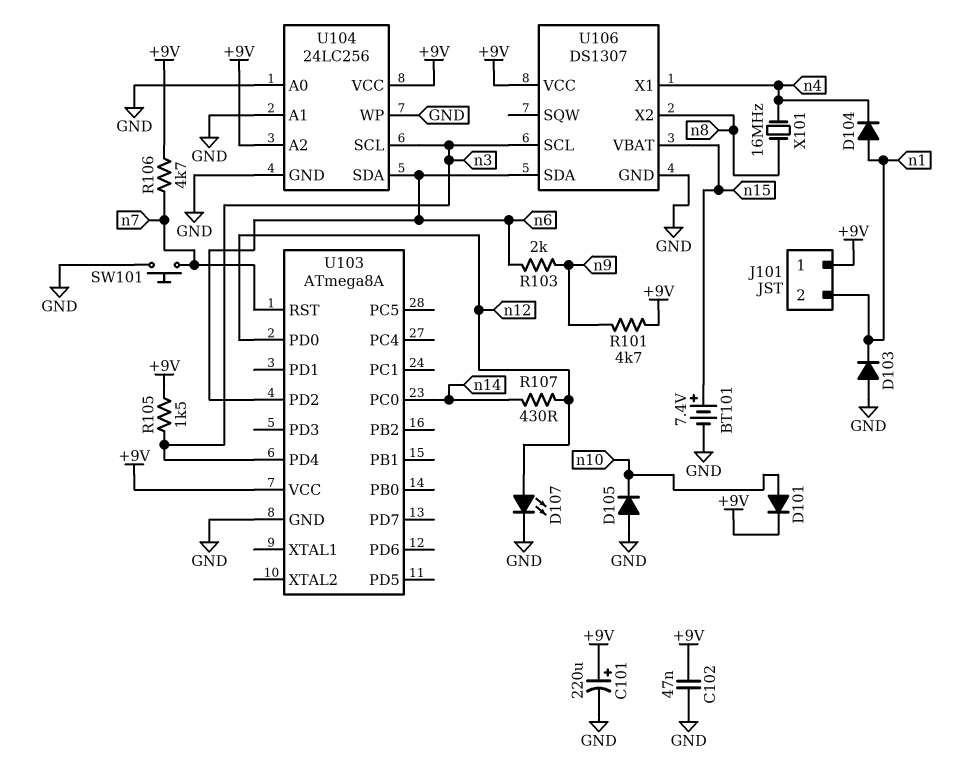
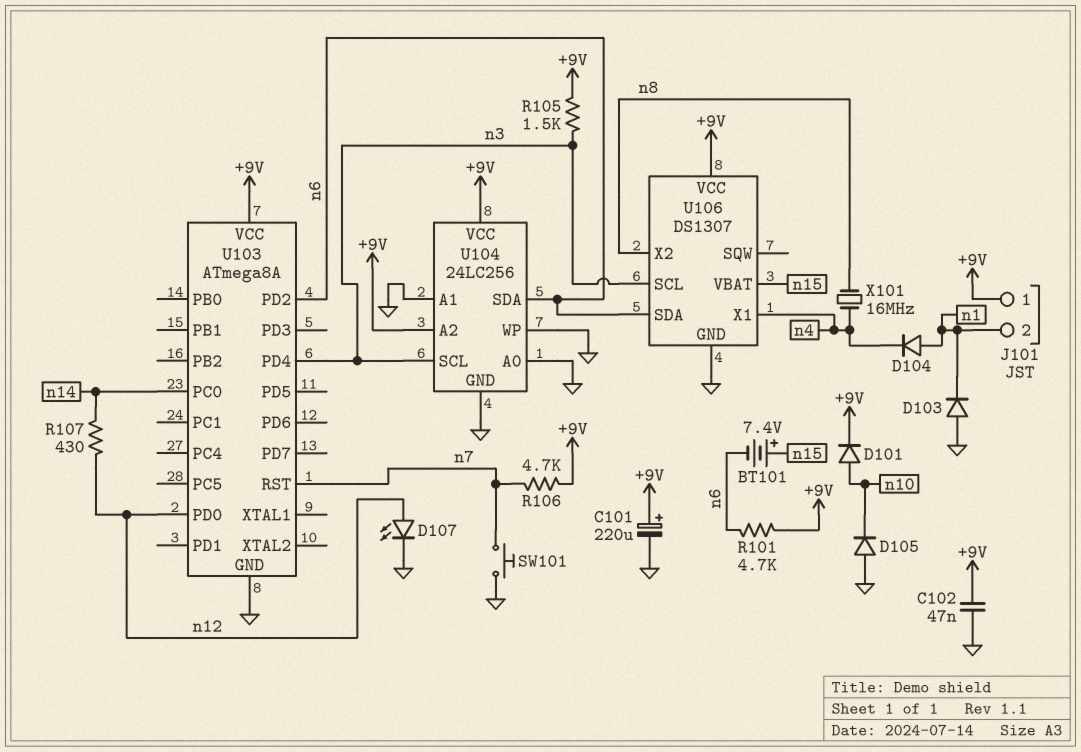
BT101: 7.4V (plus n15, minus GND) -> 7.4V (plus n15, minus n6)
R101: 4.7k (+9V, n9) -> 4.7k (+9V, n6)
R103: 2k (n6, n9) -> none

